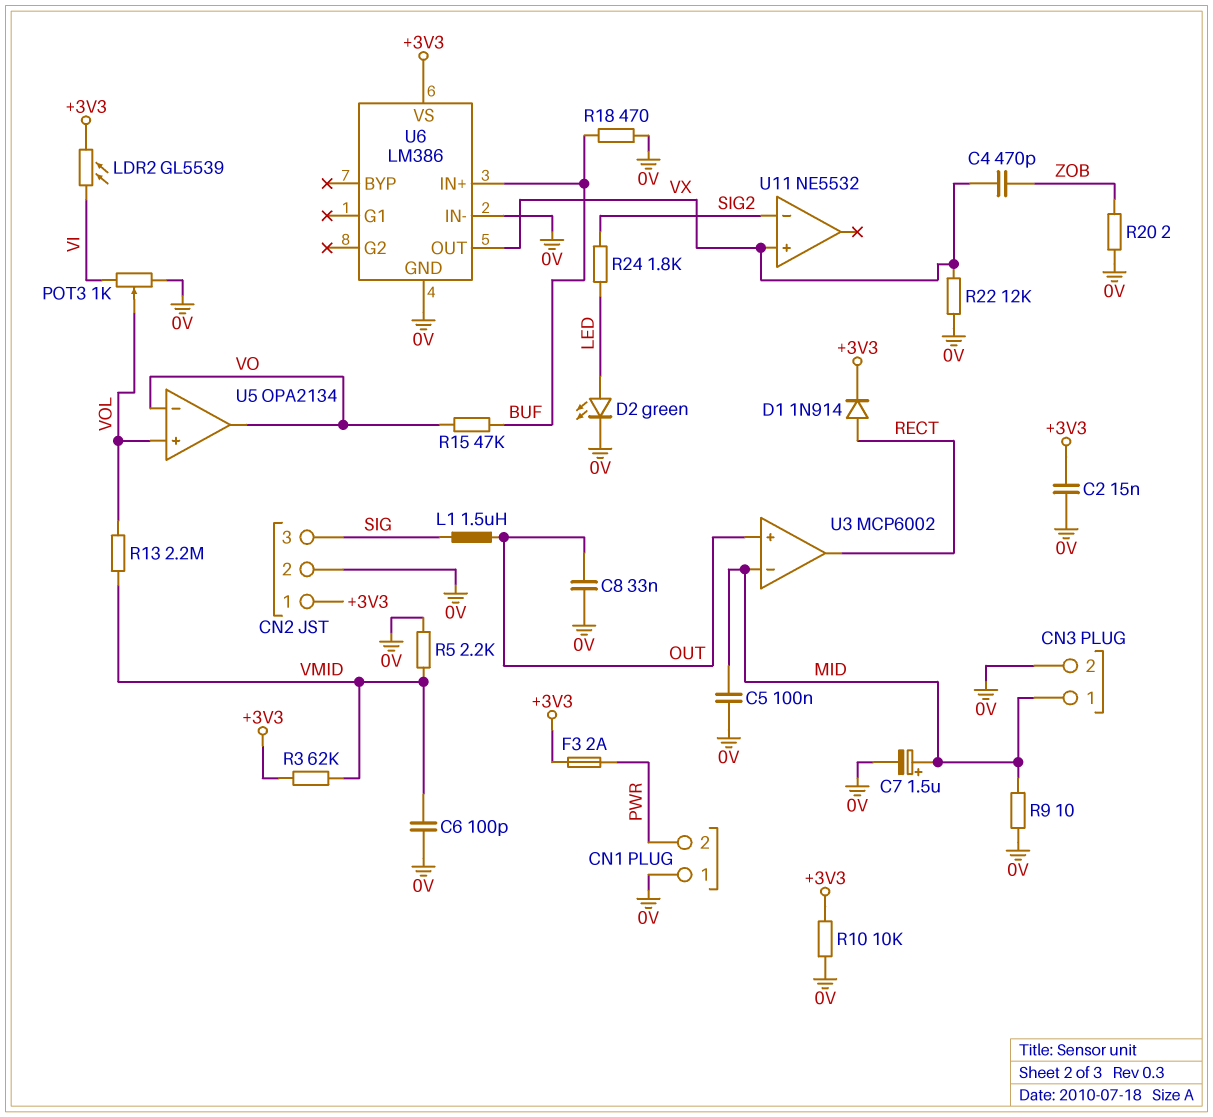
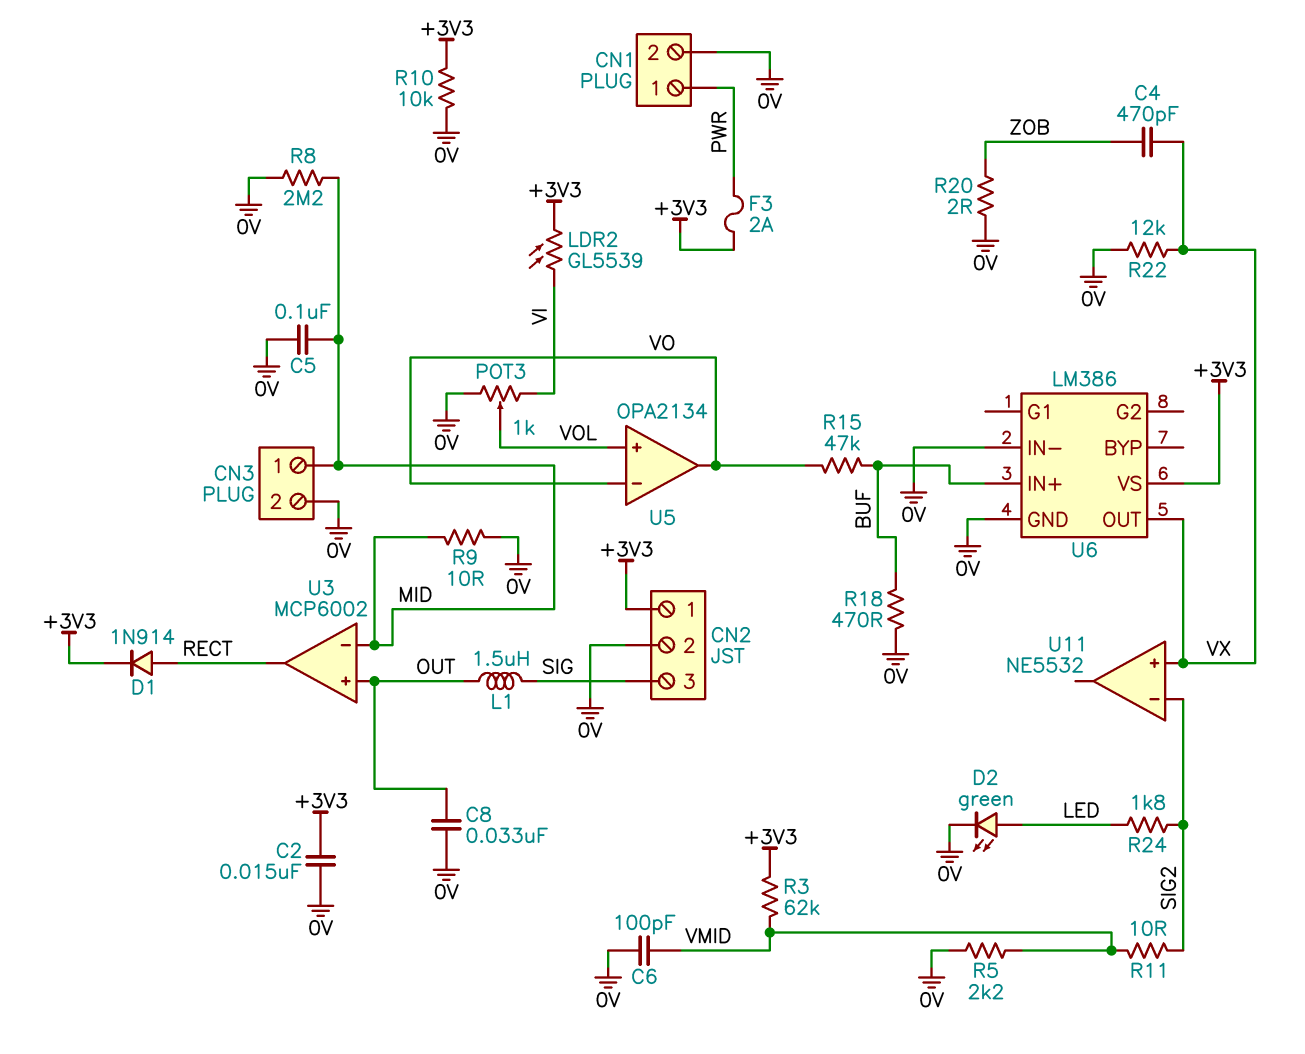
C7: 1.5uF (plus MID, minus 0V) -> none
CN1 pin 1: 0V -> PWR
CN1 pin 2: PWR -> 0V
R8: none -> 2.2M (0V, MID)
R11: none -> 10 (SIG2, VMID)
R13: 2.2M (VMID, VOL) -> none

